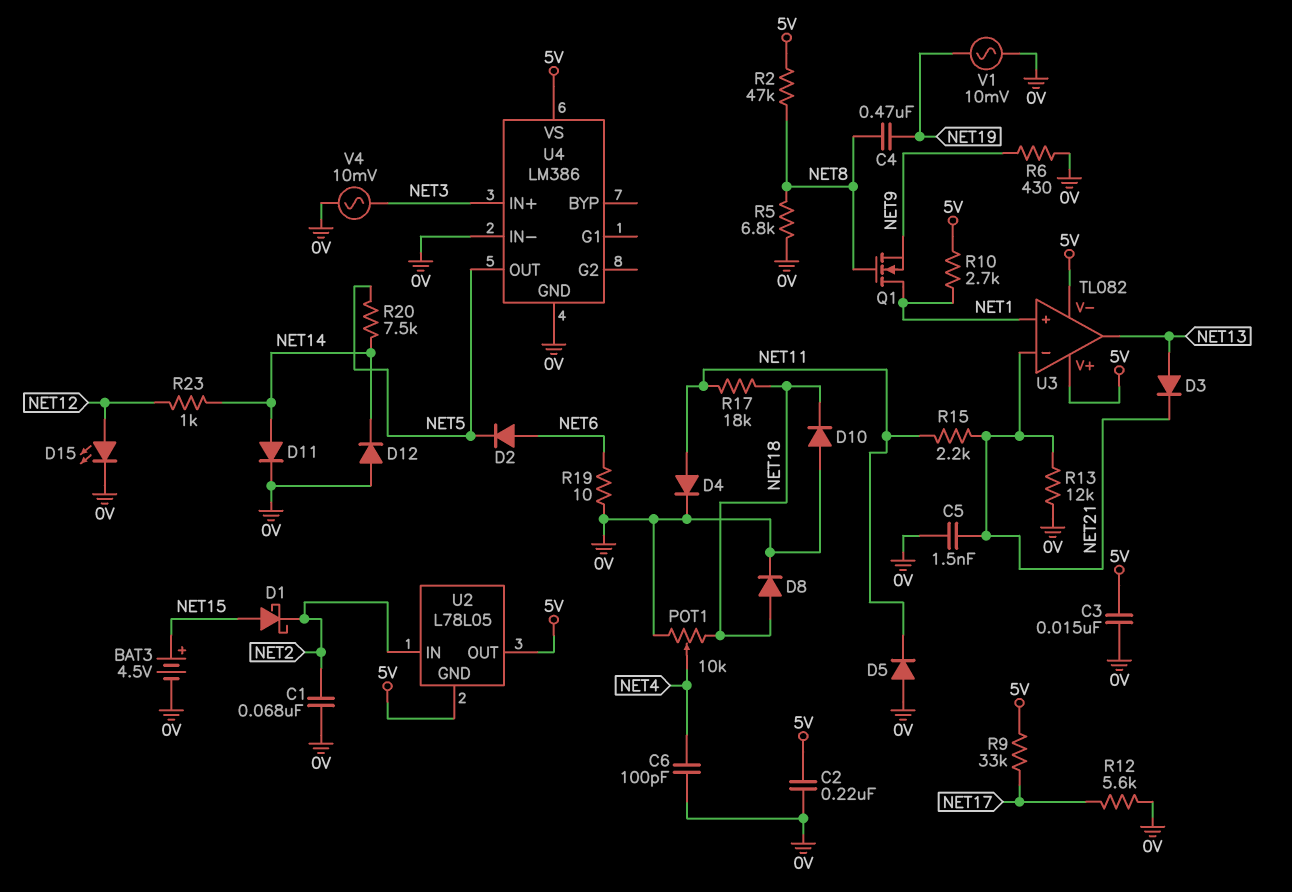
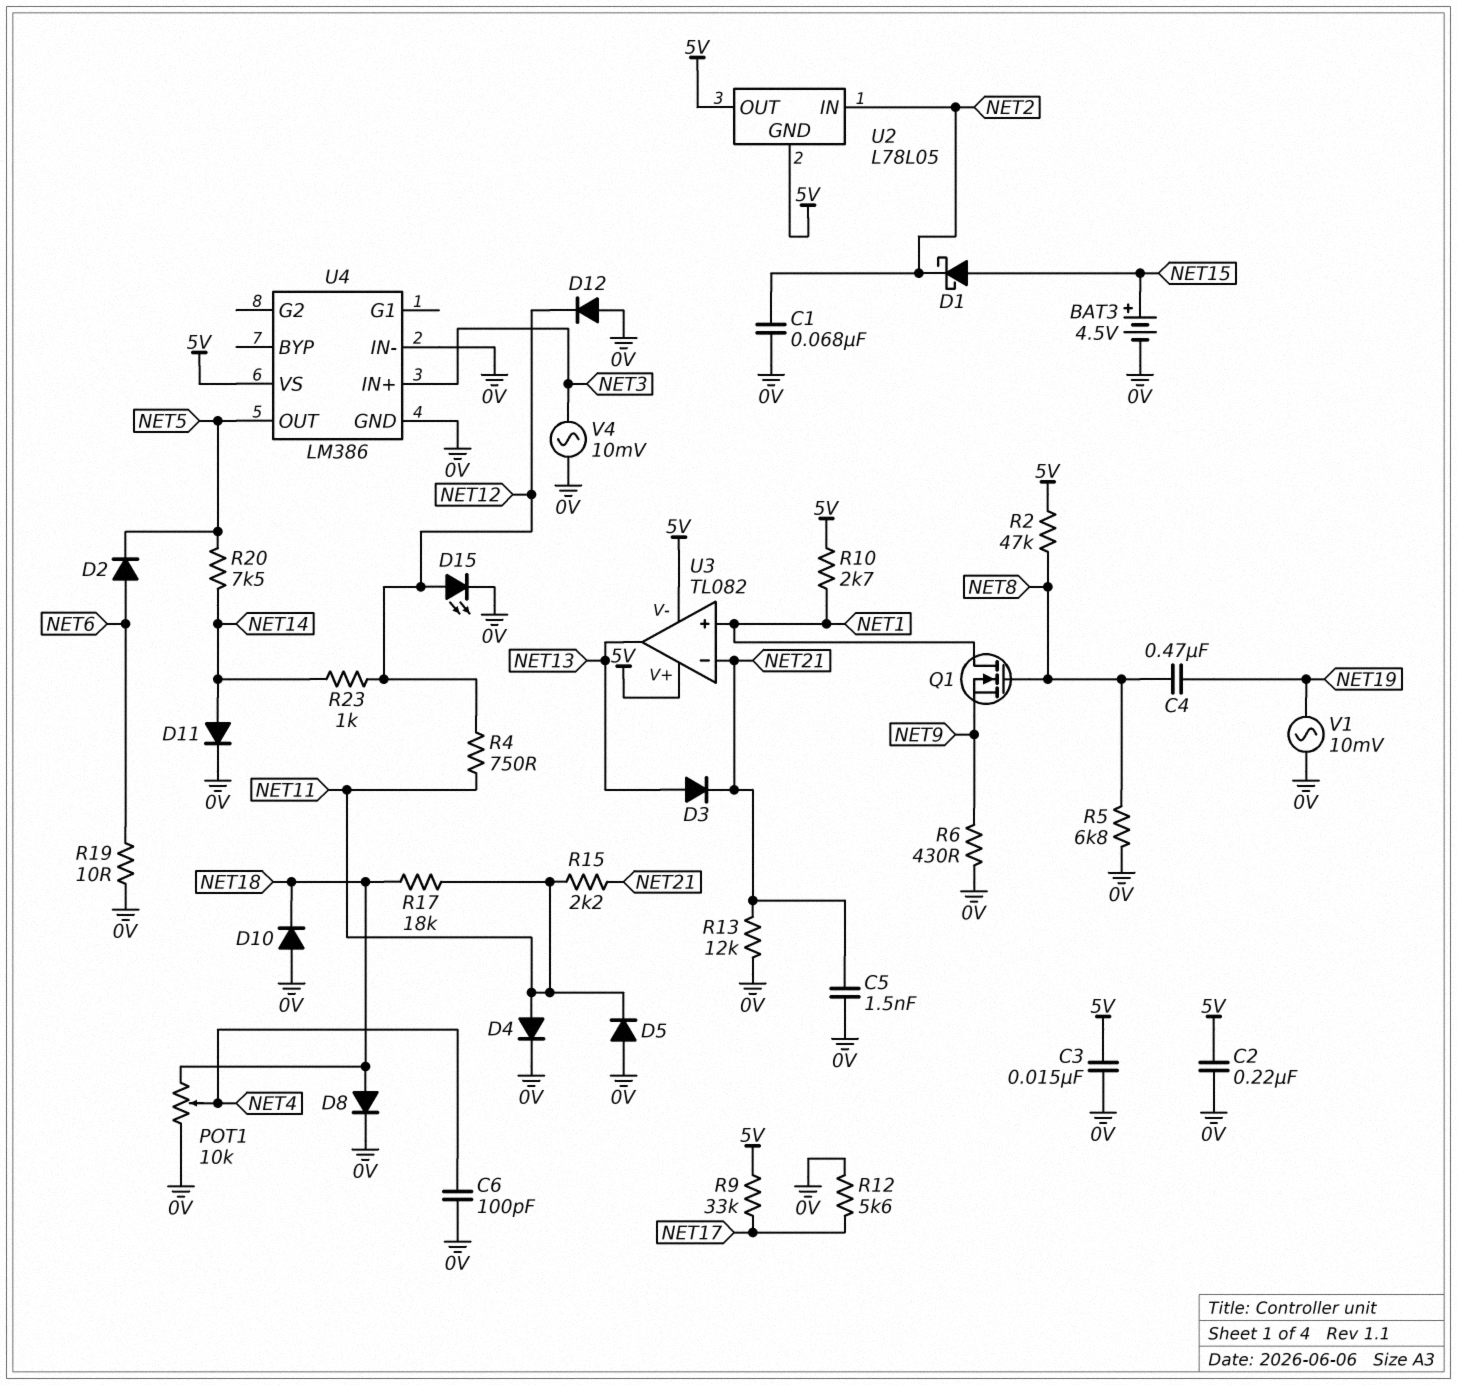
D12: diode (A 0V, K NET14) -> diode (A 0V, K NET12)
R4: none -> 750 (NET11, NET12)

